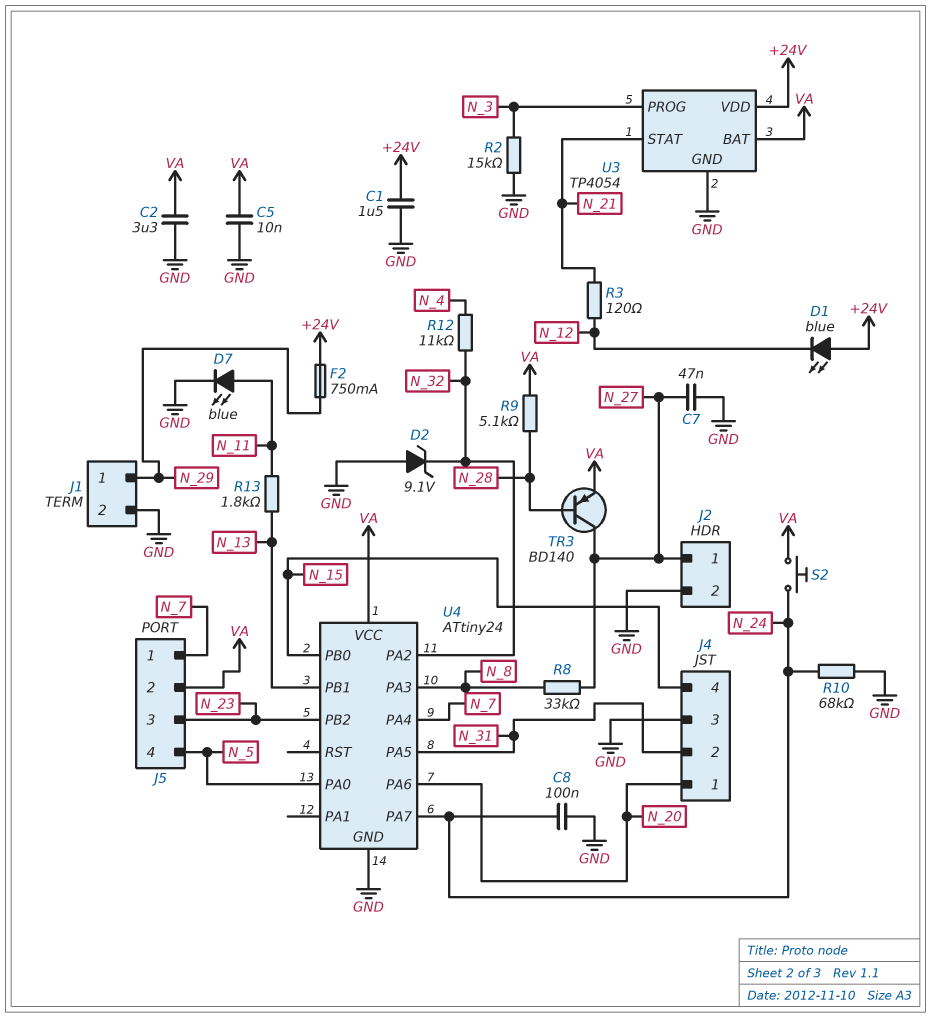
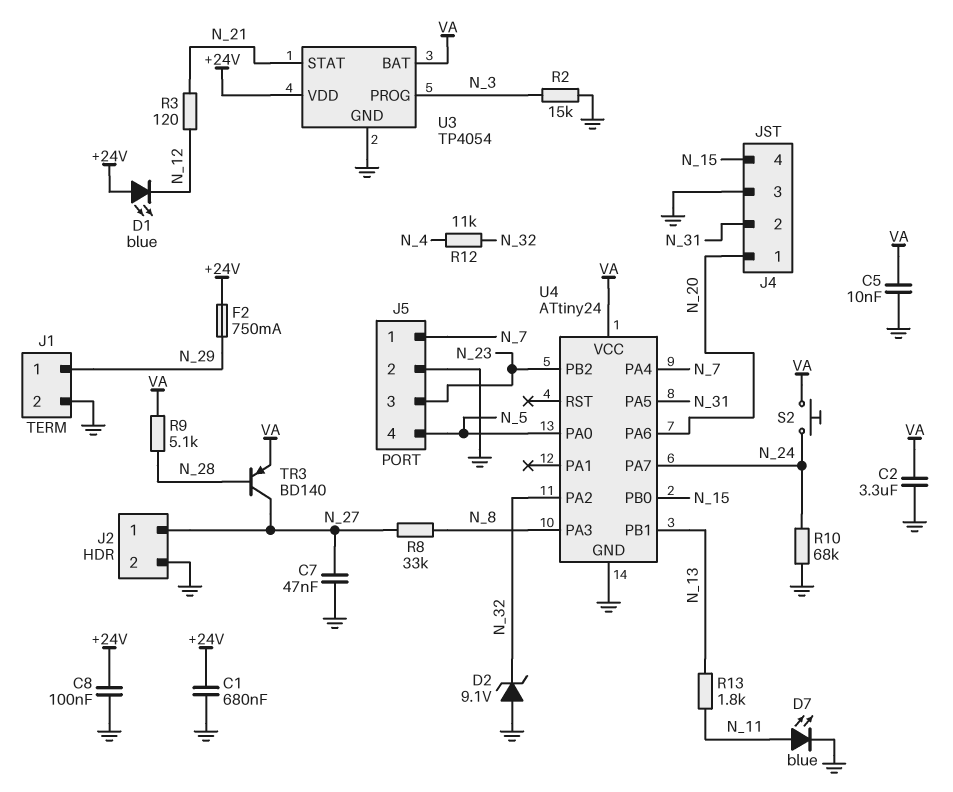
C1: 1.5uF (+24V, GND) -> 680nF (+24V, GND)
C8: 100nF (GND, N_24) -> 100nF (+24V, GND)
J5 pin 2: VA -> GND

